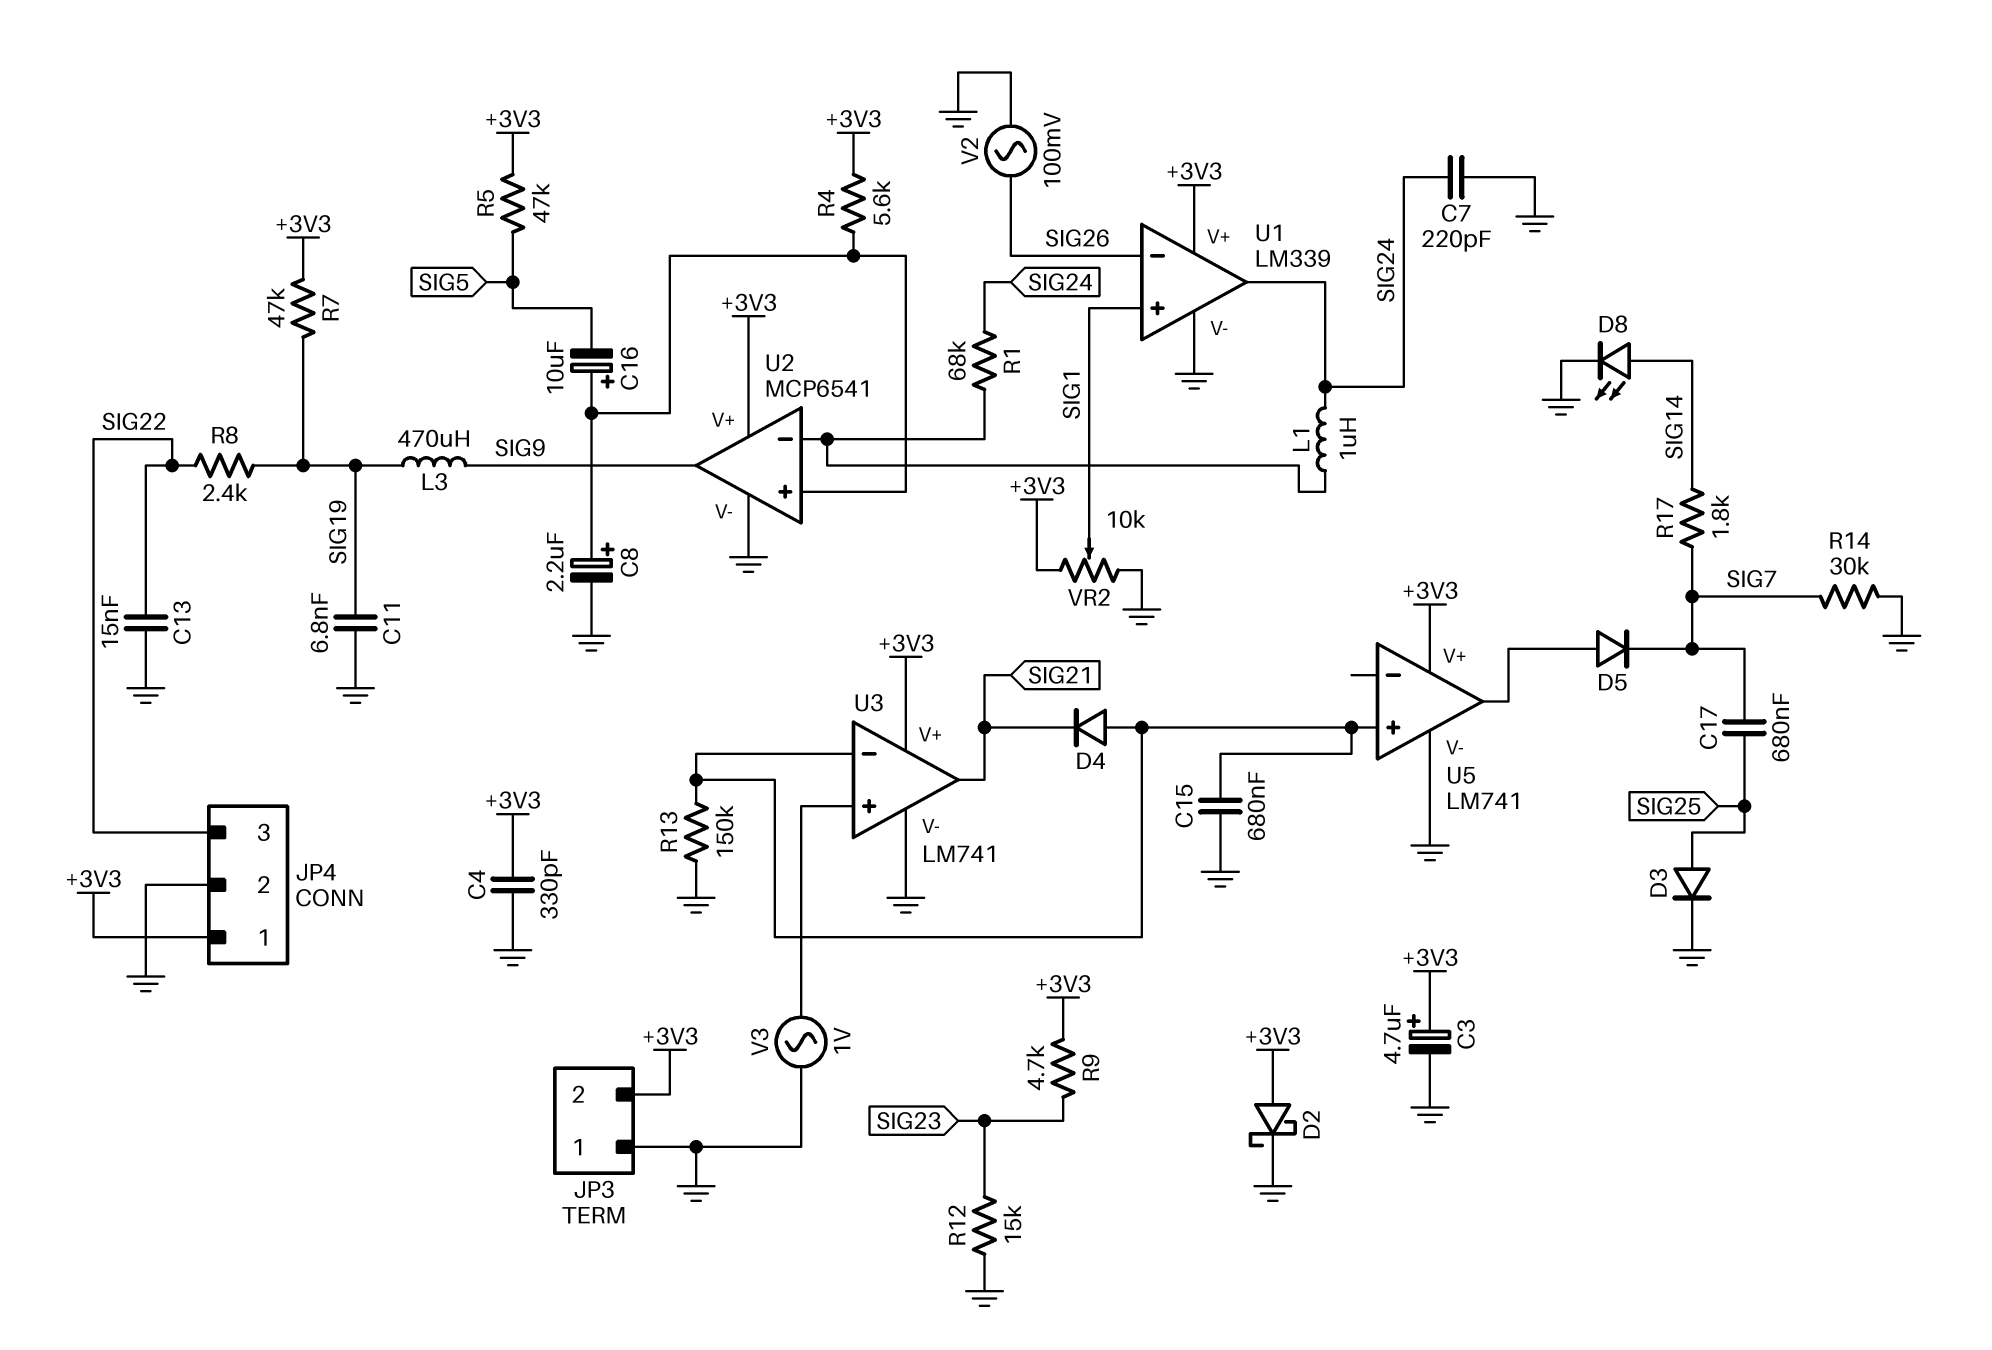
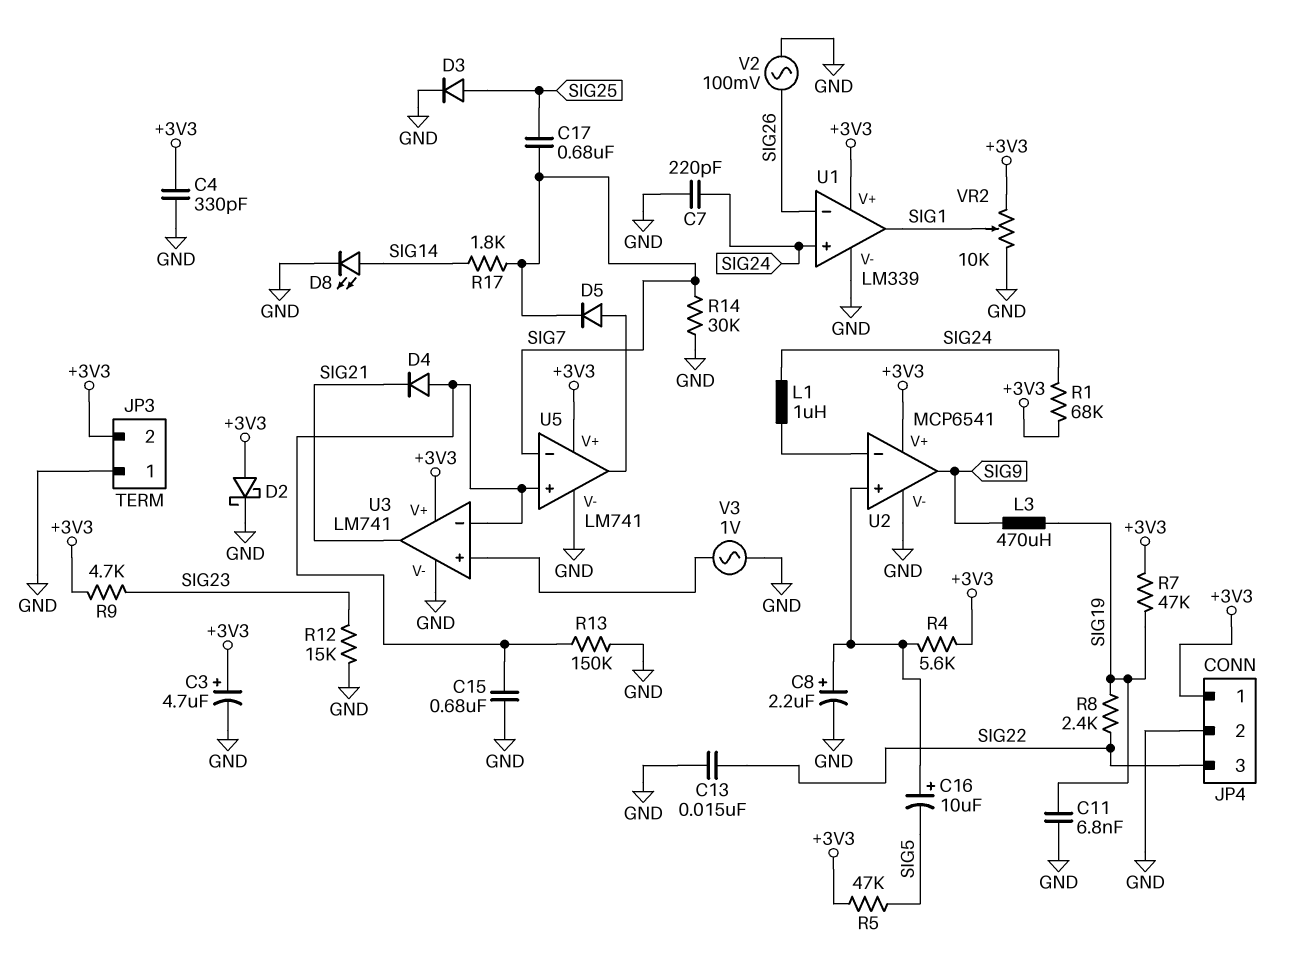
R1: 68k (SIG24, U2/in-) -> 68k (+3V3, SIG24)
U1 pin in+: SIG1 -> SIG24
U1 pin out: SIG24 -> SIG1
U5 pin in-: none -> SIG7

